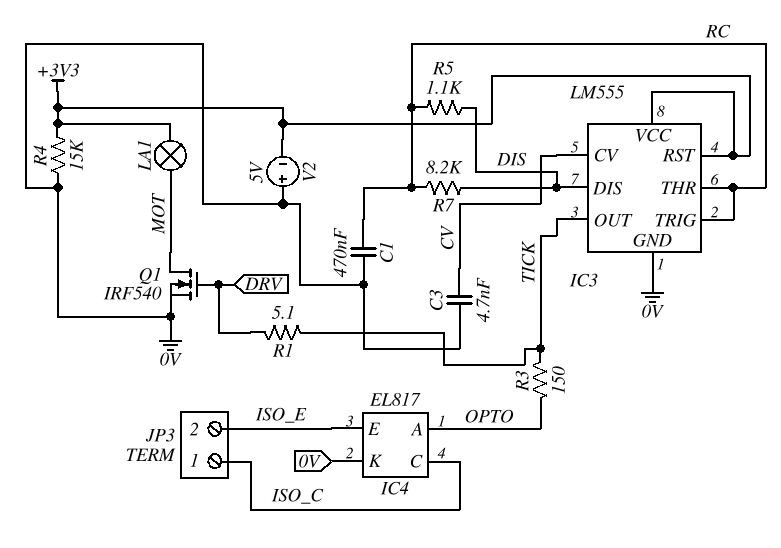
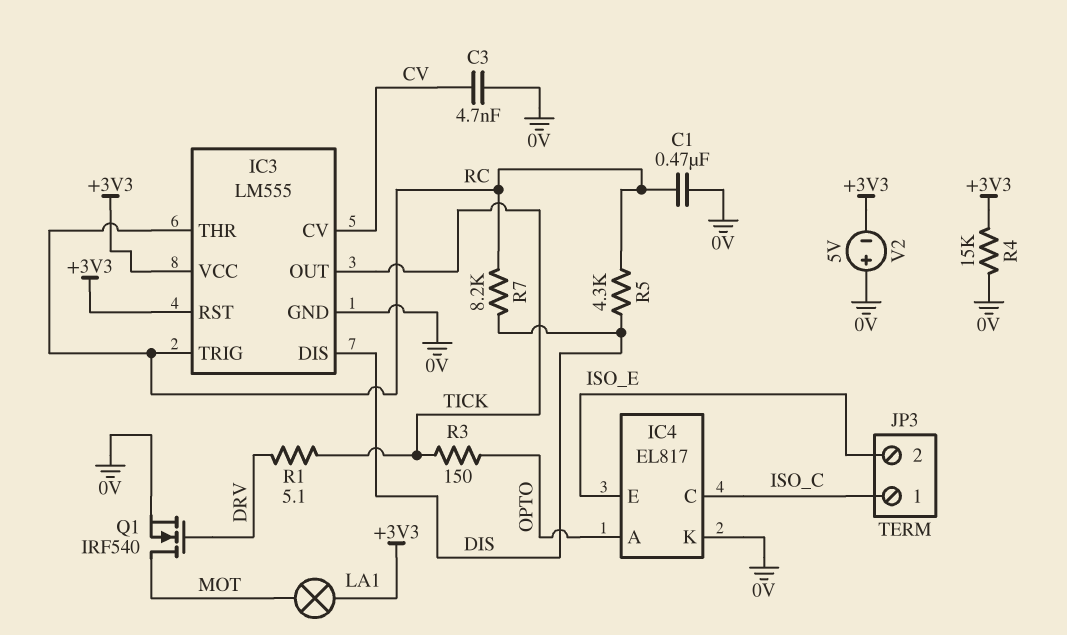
R5: 1.1k (DIS, RC) -> 4.3k (DIS, RC)

